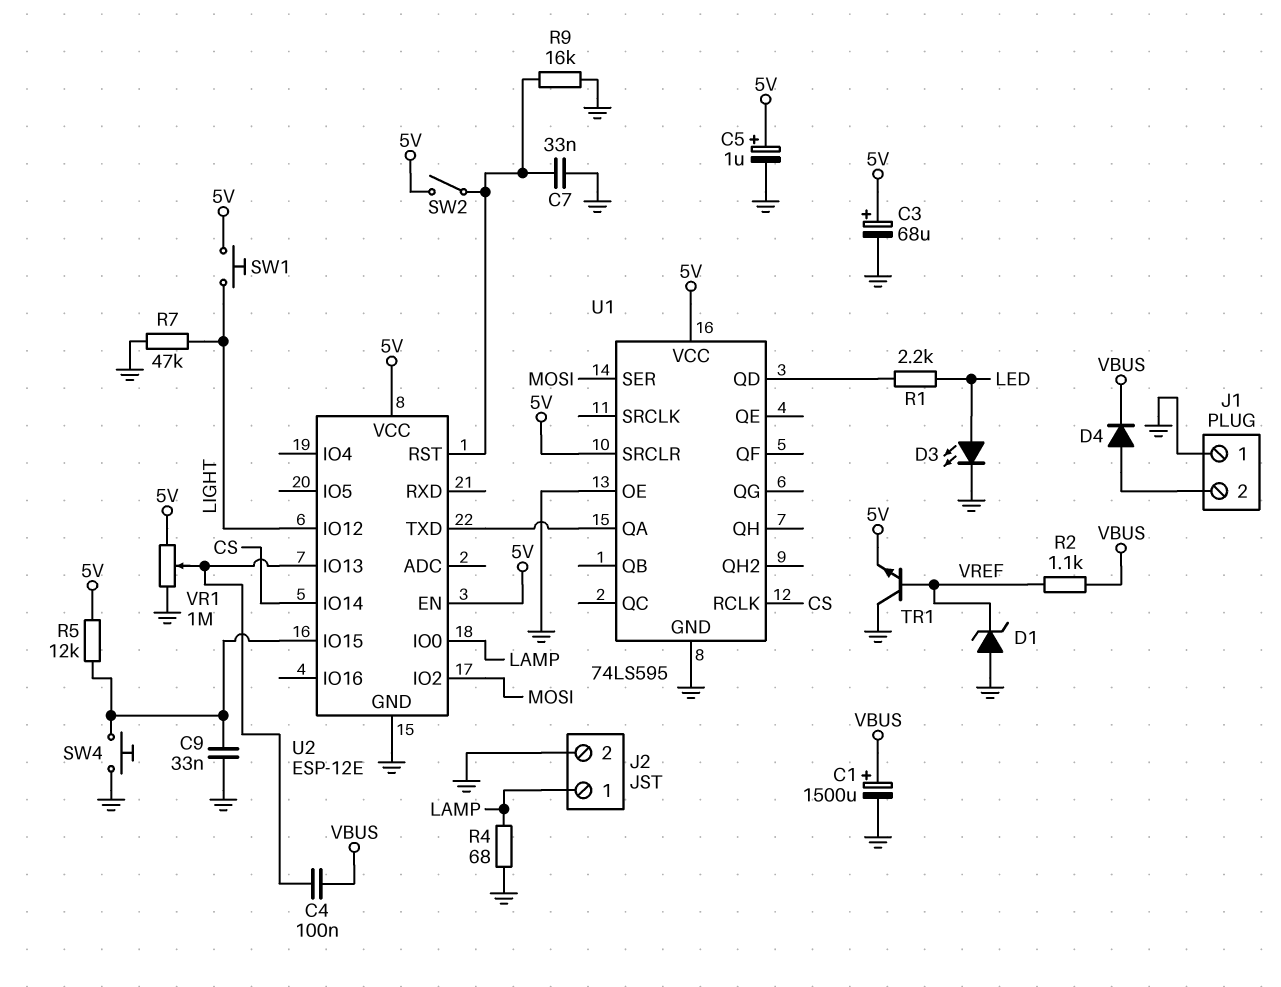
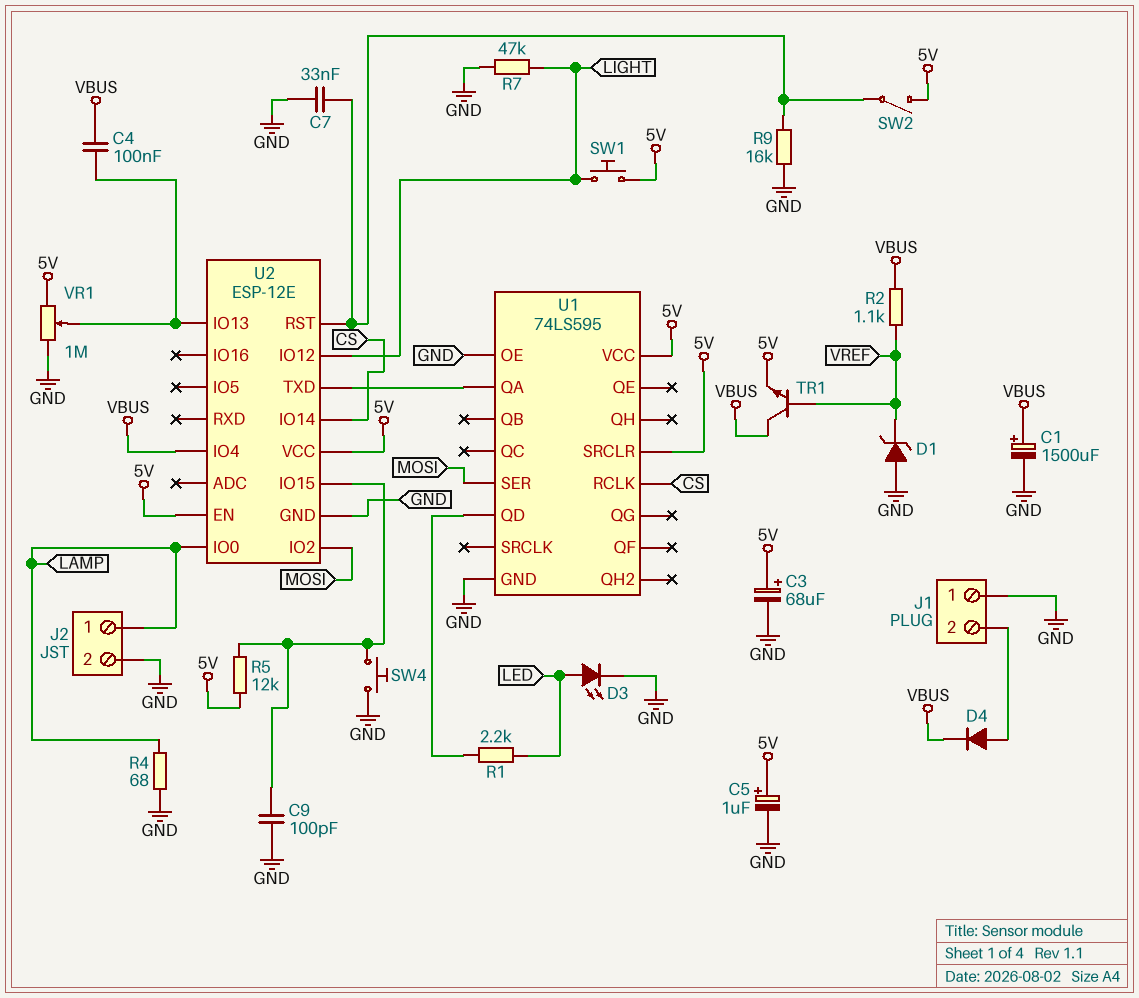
C9: 33nF (GND, U2/IO15) -> 100pF (GND, U2/IO15)
TR1: NPN (B VREF, C GND, E 5V) -> NPN (B VREF, C VBUS, E 5V)
U2 pin IO4: none -> VBUS

